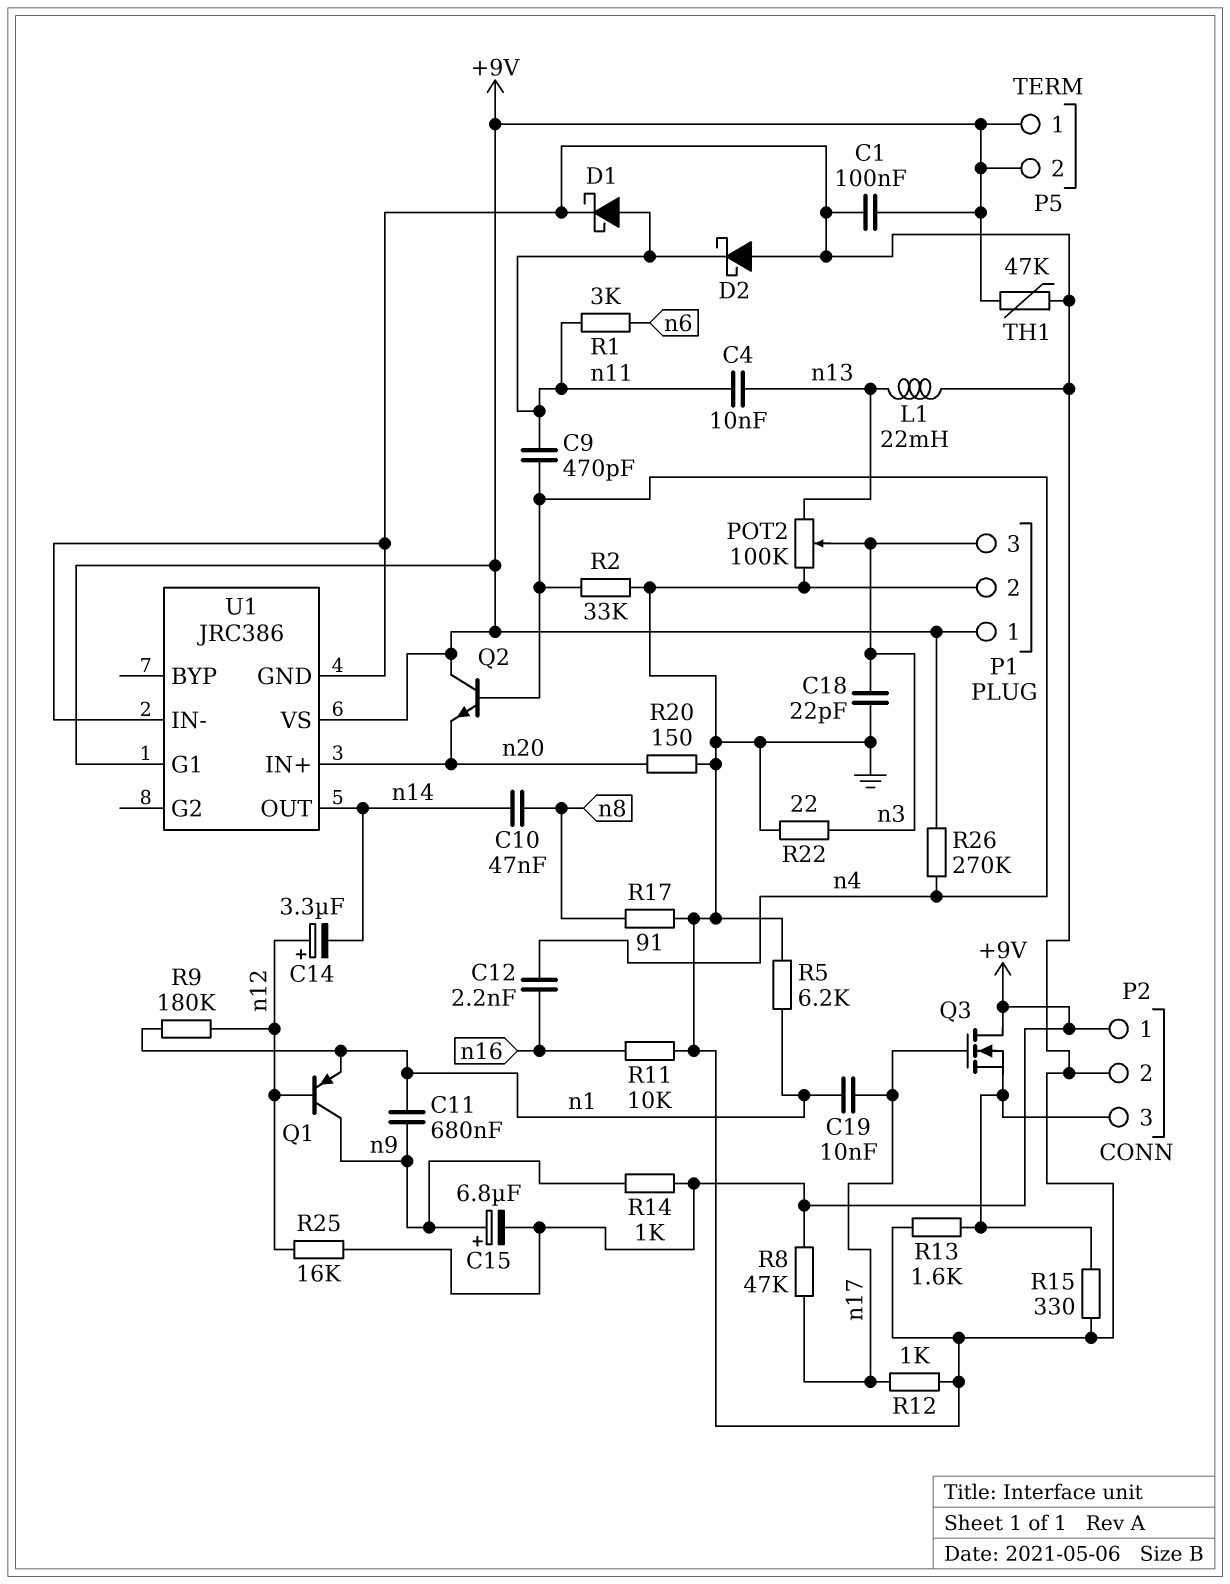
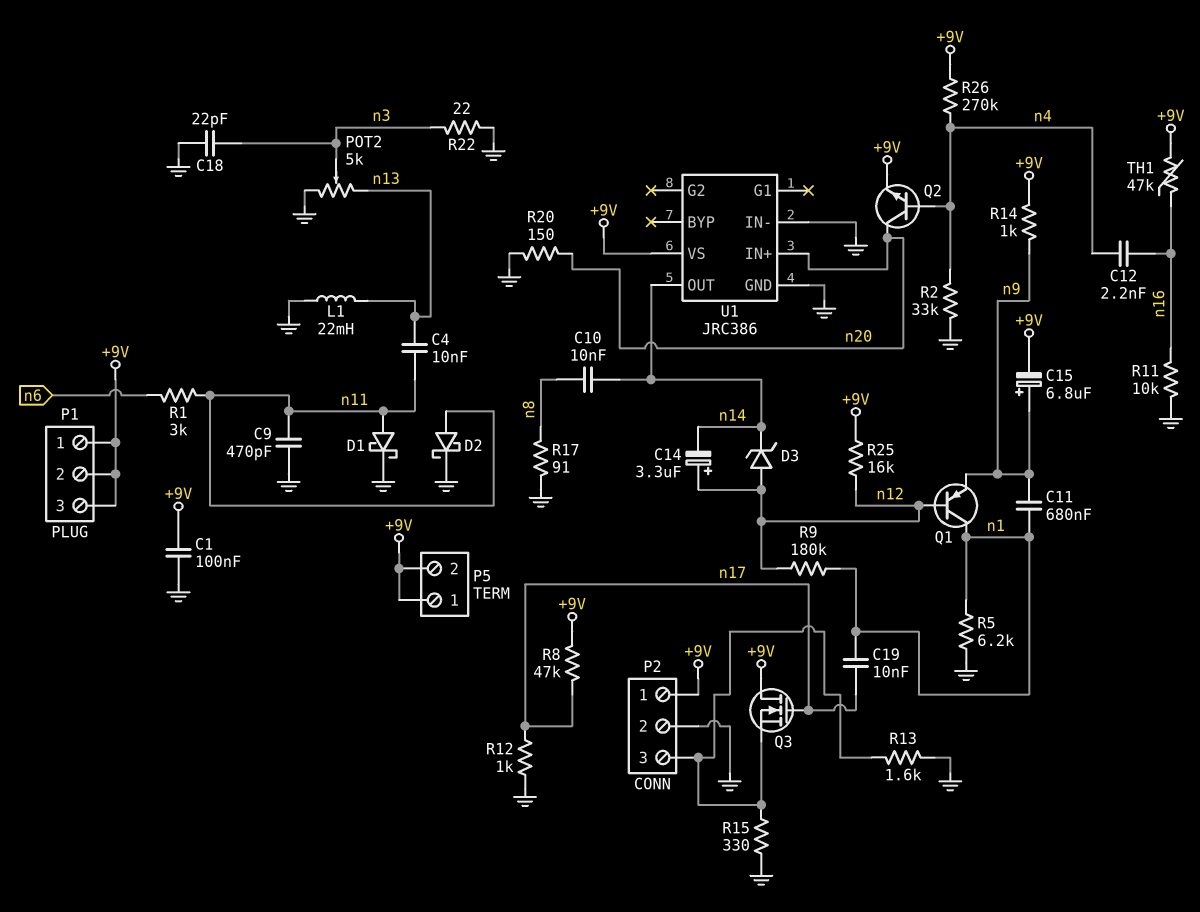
C9: 470pF (n4, n11) -> 470pF (GND, n11)
C10: 47nF (n8, n14) -> 10nF (n8, n14)
D2: schottky (A GND, K n11) -> schottky (A n11, K GND)
D3: none -> zener (A n12, K n14)
P1 pin 2: GND -> +9V
P1 pin 3: n3 -> +9V
POT2: 100k (GND, n13, wiper n3) -> 5k (GND, n13, wiper n3)
Q1: PNP (B n12, C n9, E n1) -> PNP (B n12, C n1, E n9)
Q2: NPN (B n4, C +9V, E n20) -> NPN (B n4, C n20, E +9V)
TH1: 47k (+9V, GND) -> 47k (+9V, n16)
U1 pin G1: +9V -> none

